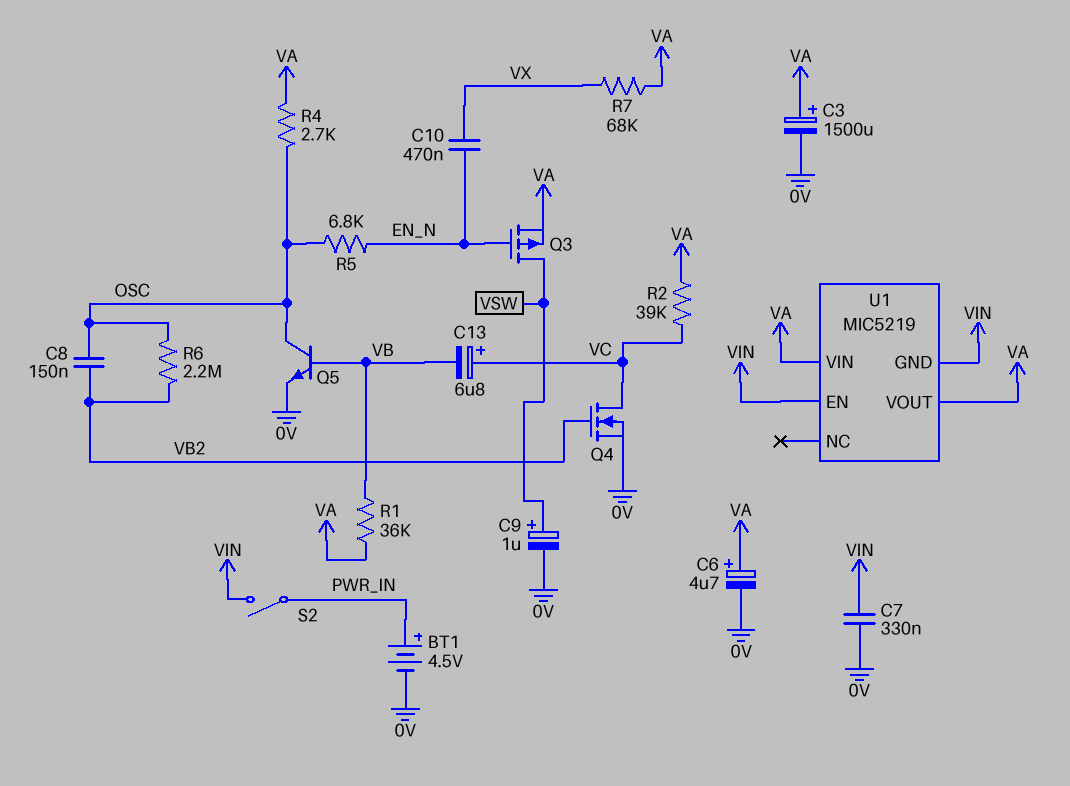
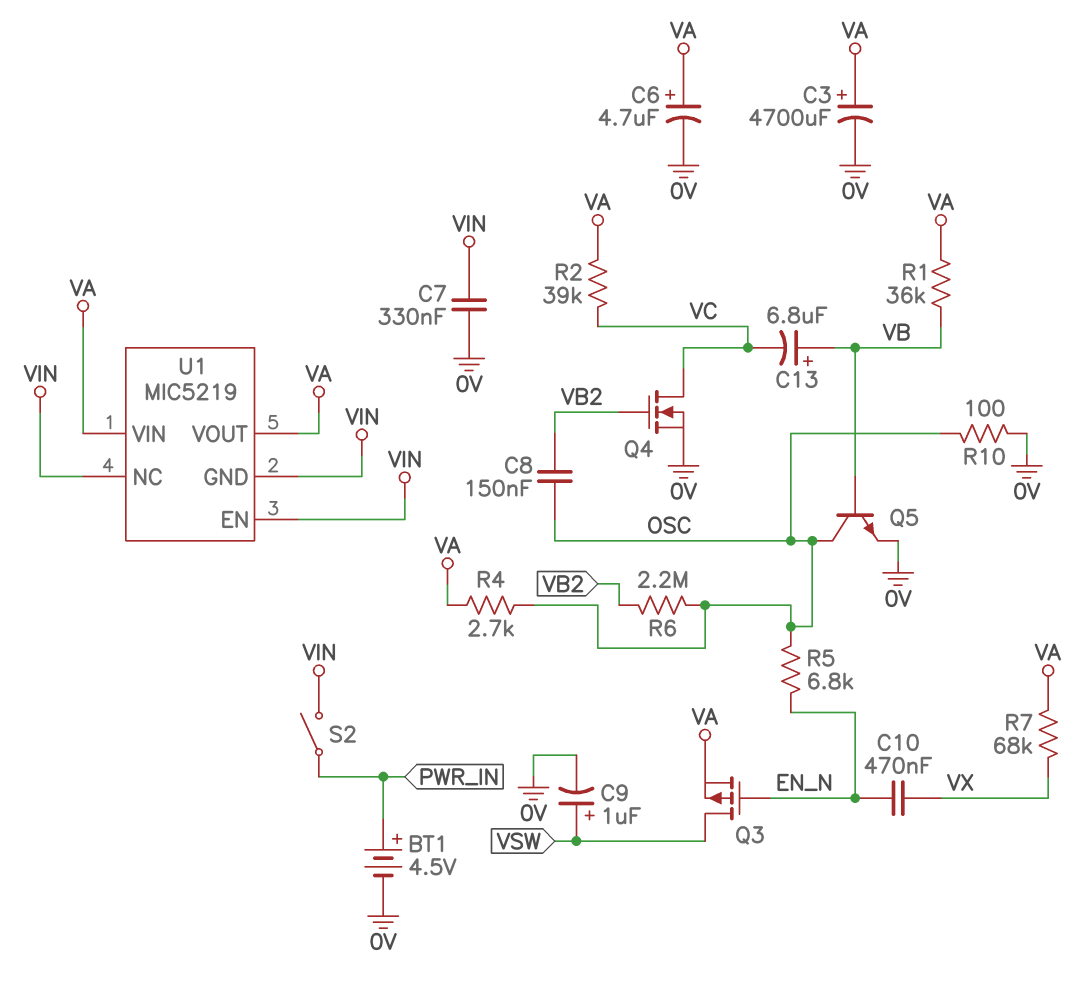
C3: 1500uF (plus VA, minus 0V) -> 4700uF (plus VA, minus 0V)
C13: 6.8uF (plus VC, minus VB) -> 6.8uF (plus VB, minus VC)
R10: none -> 100 (0V, OSC)
U1 pin NC: none -> VIN

